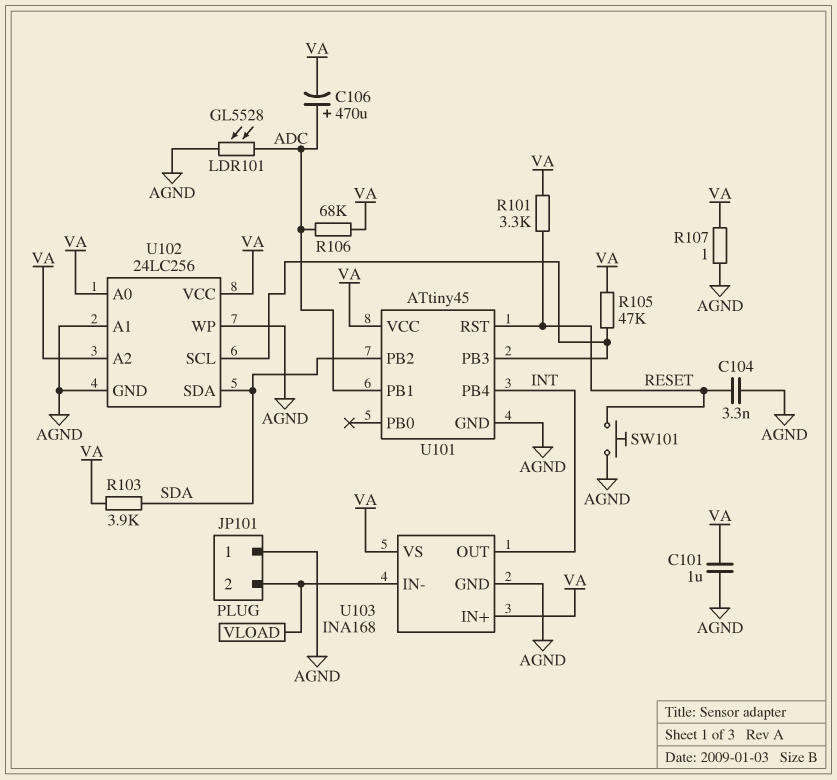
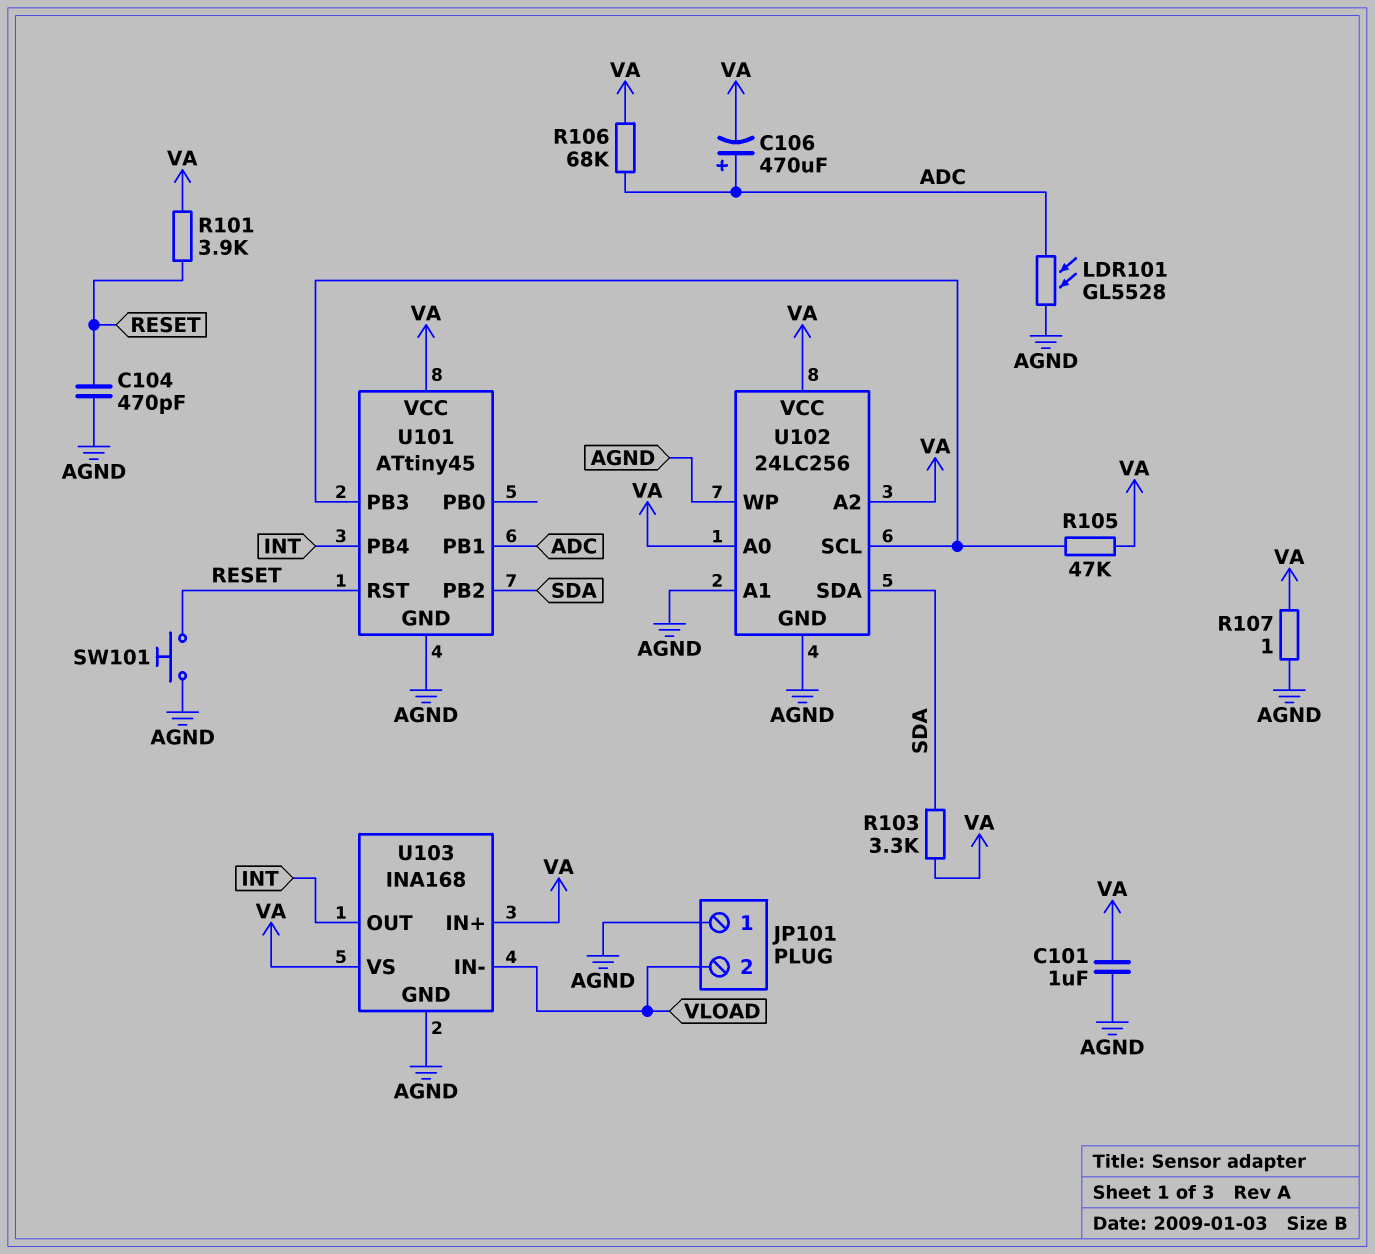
C104: 3.3nF (AGND, RESET) -> 470pF (AGND, RESET)
R101: 3.3k (RESET, VA) -> 3.9k (RESET, VA)
R103: 3.9k (SDA, VA) -> 3.3k (SDA, VA)

